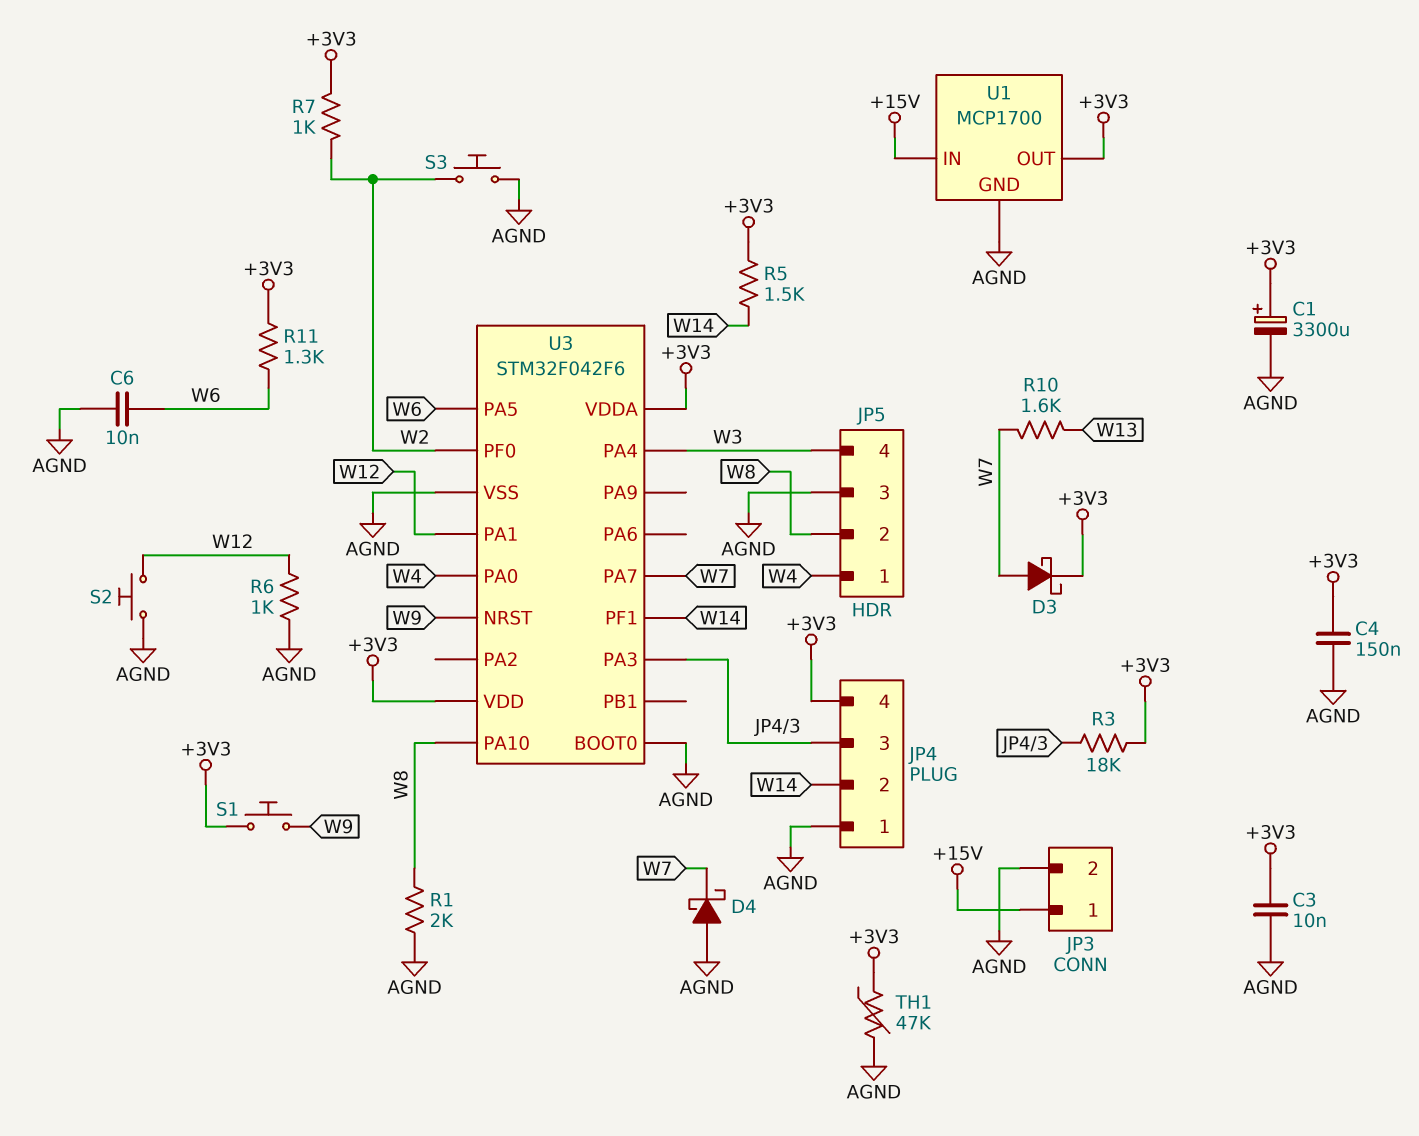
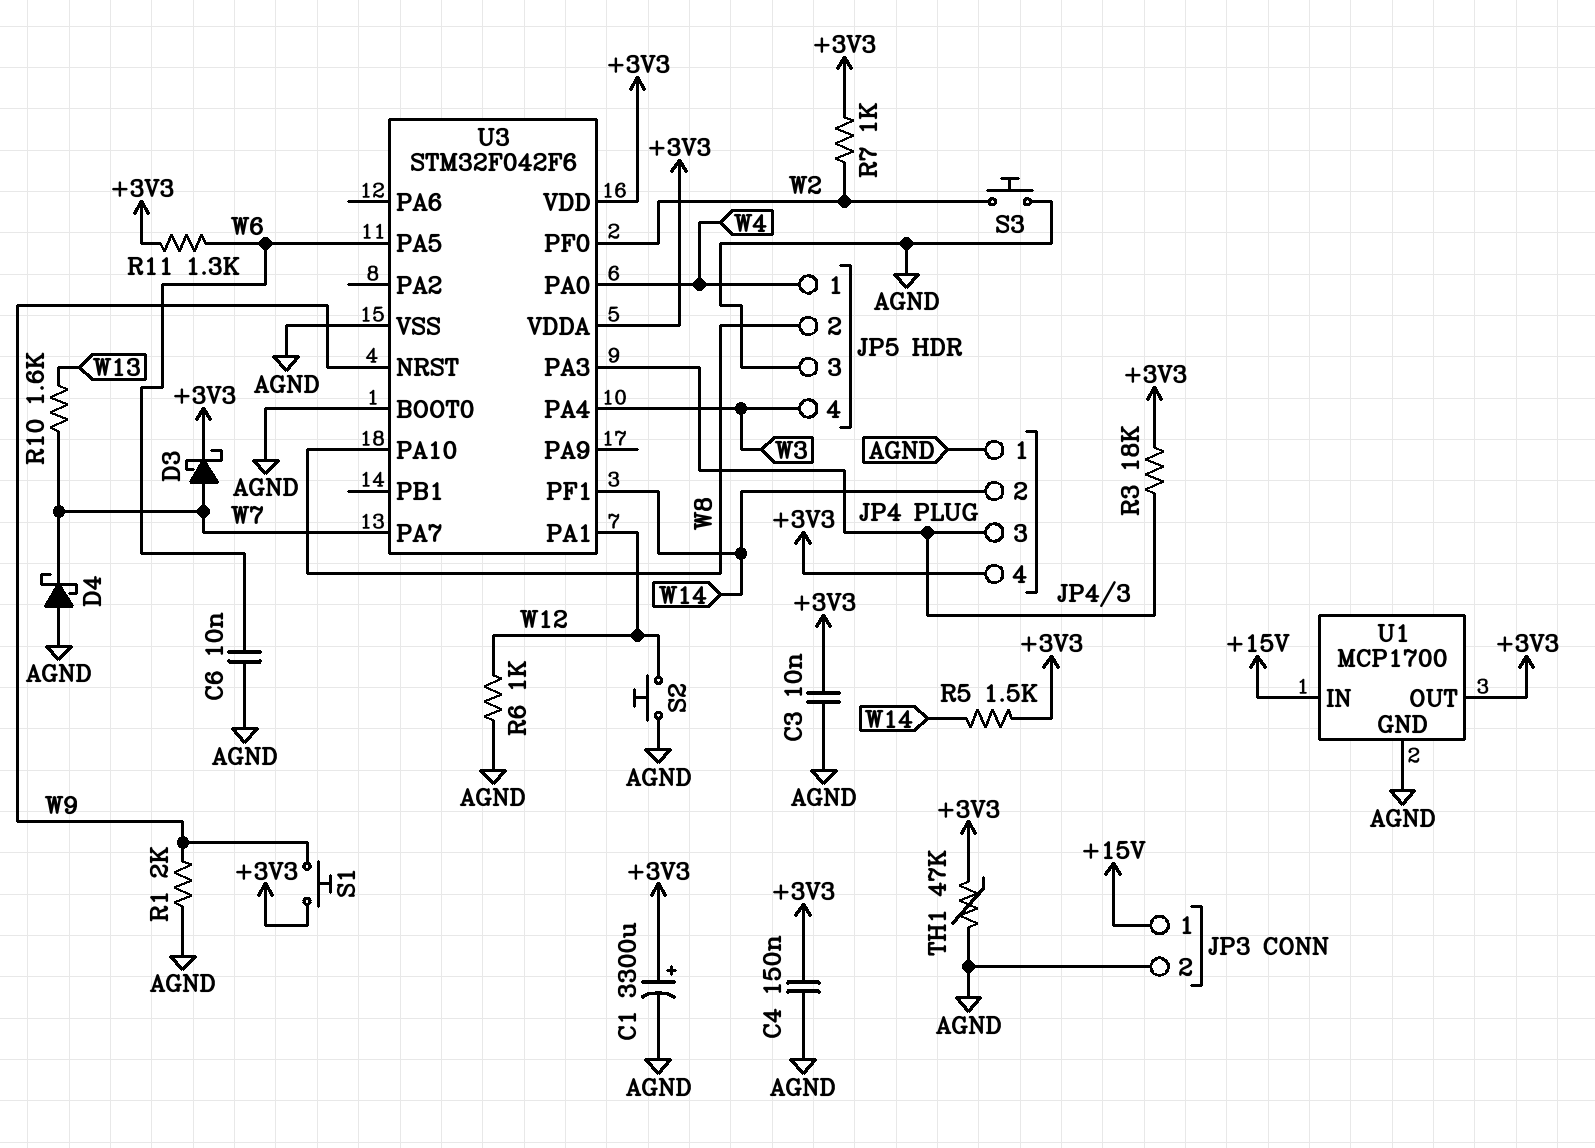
R1: 2k (AGND, W8) -> 2k (AGND, W9)

